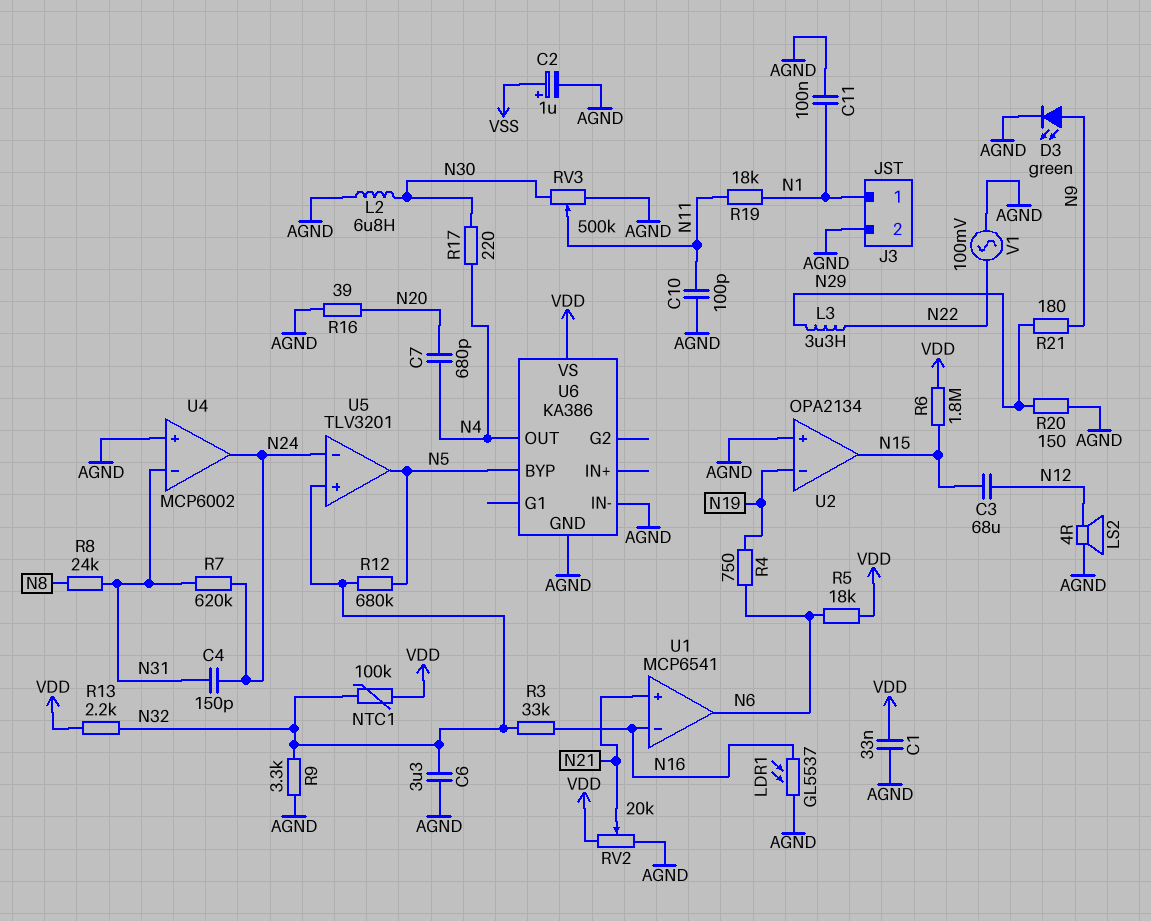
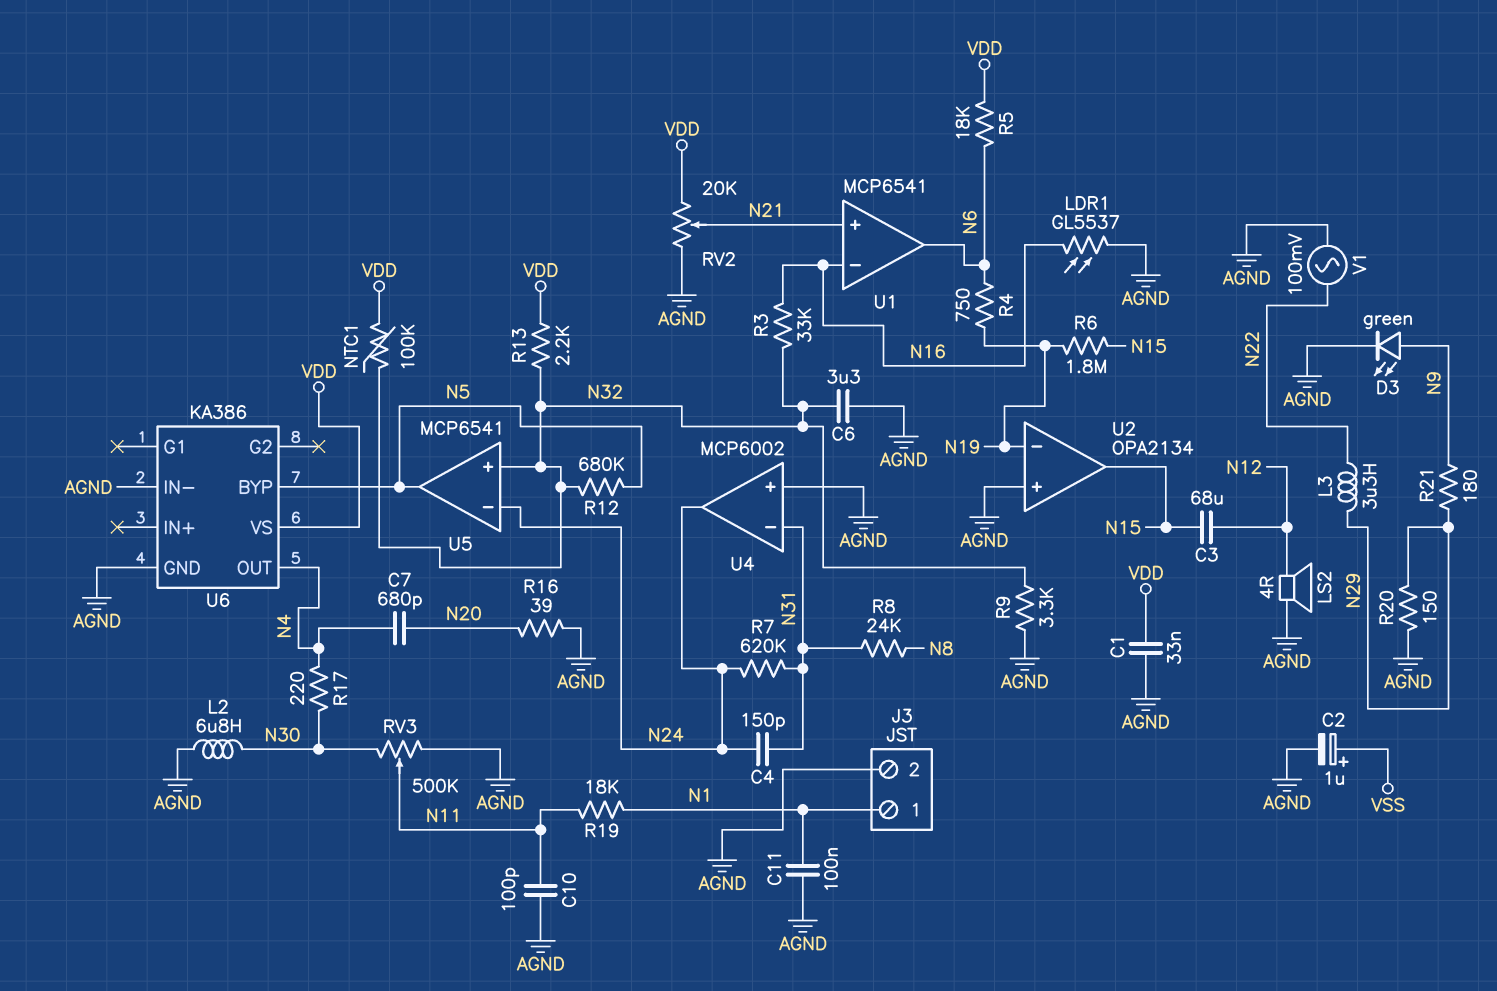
R6: 1.8M (N15, VDD) -> 1.8M (N15, N19)
U5: TLV3201 -> MCP6541

